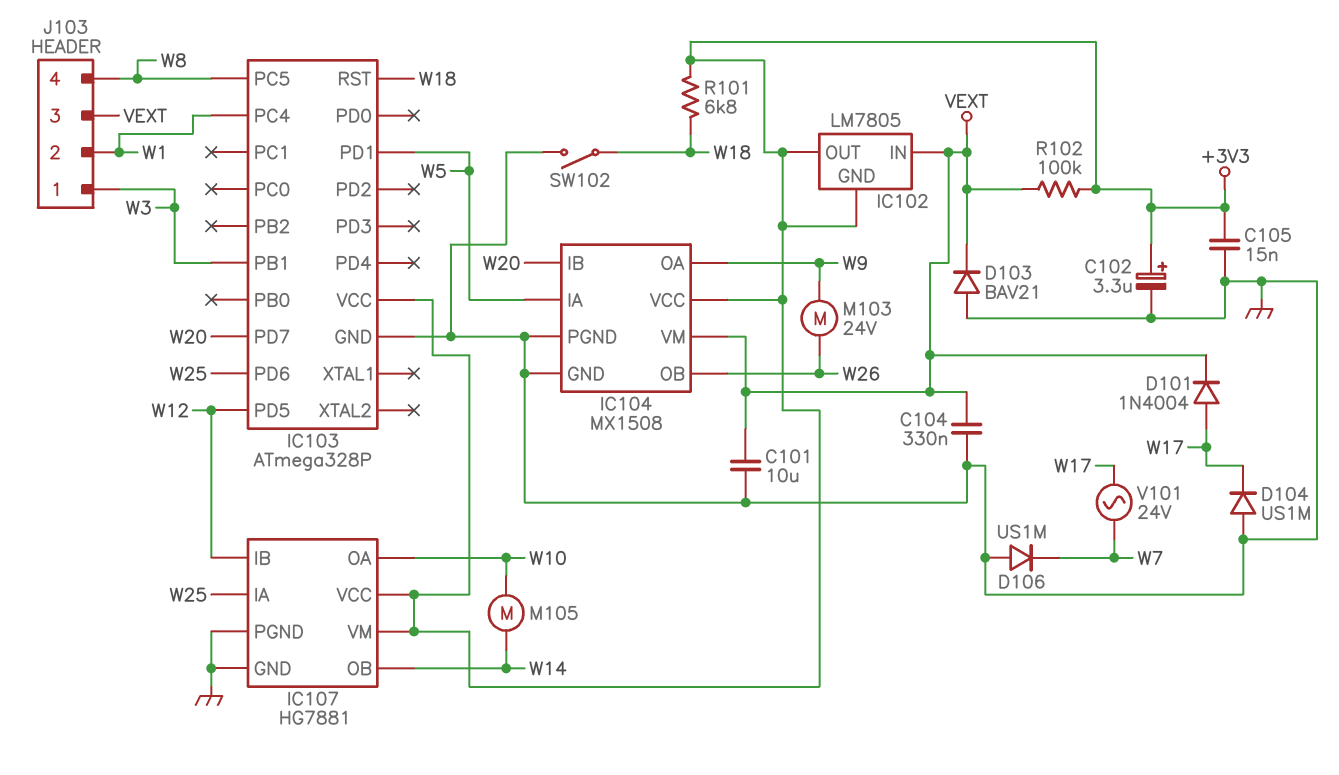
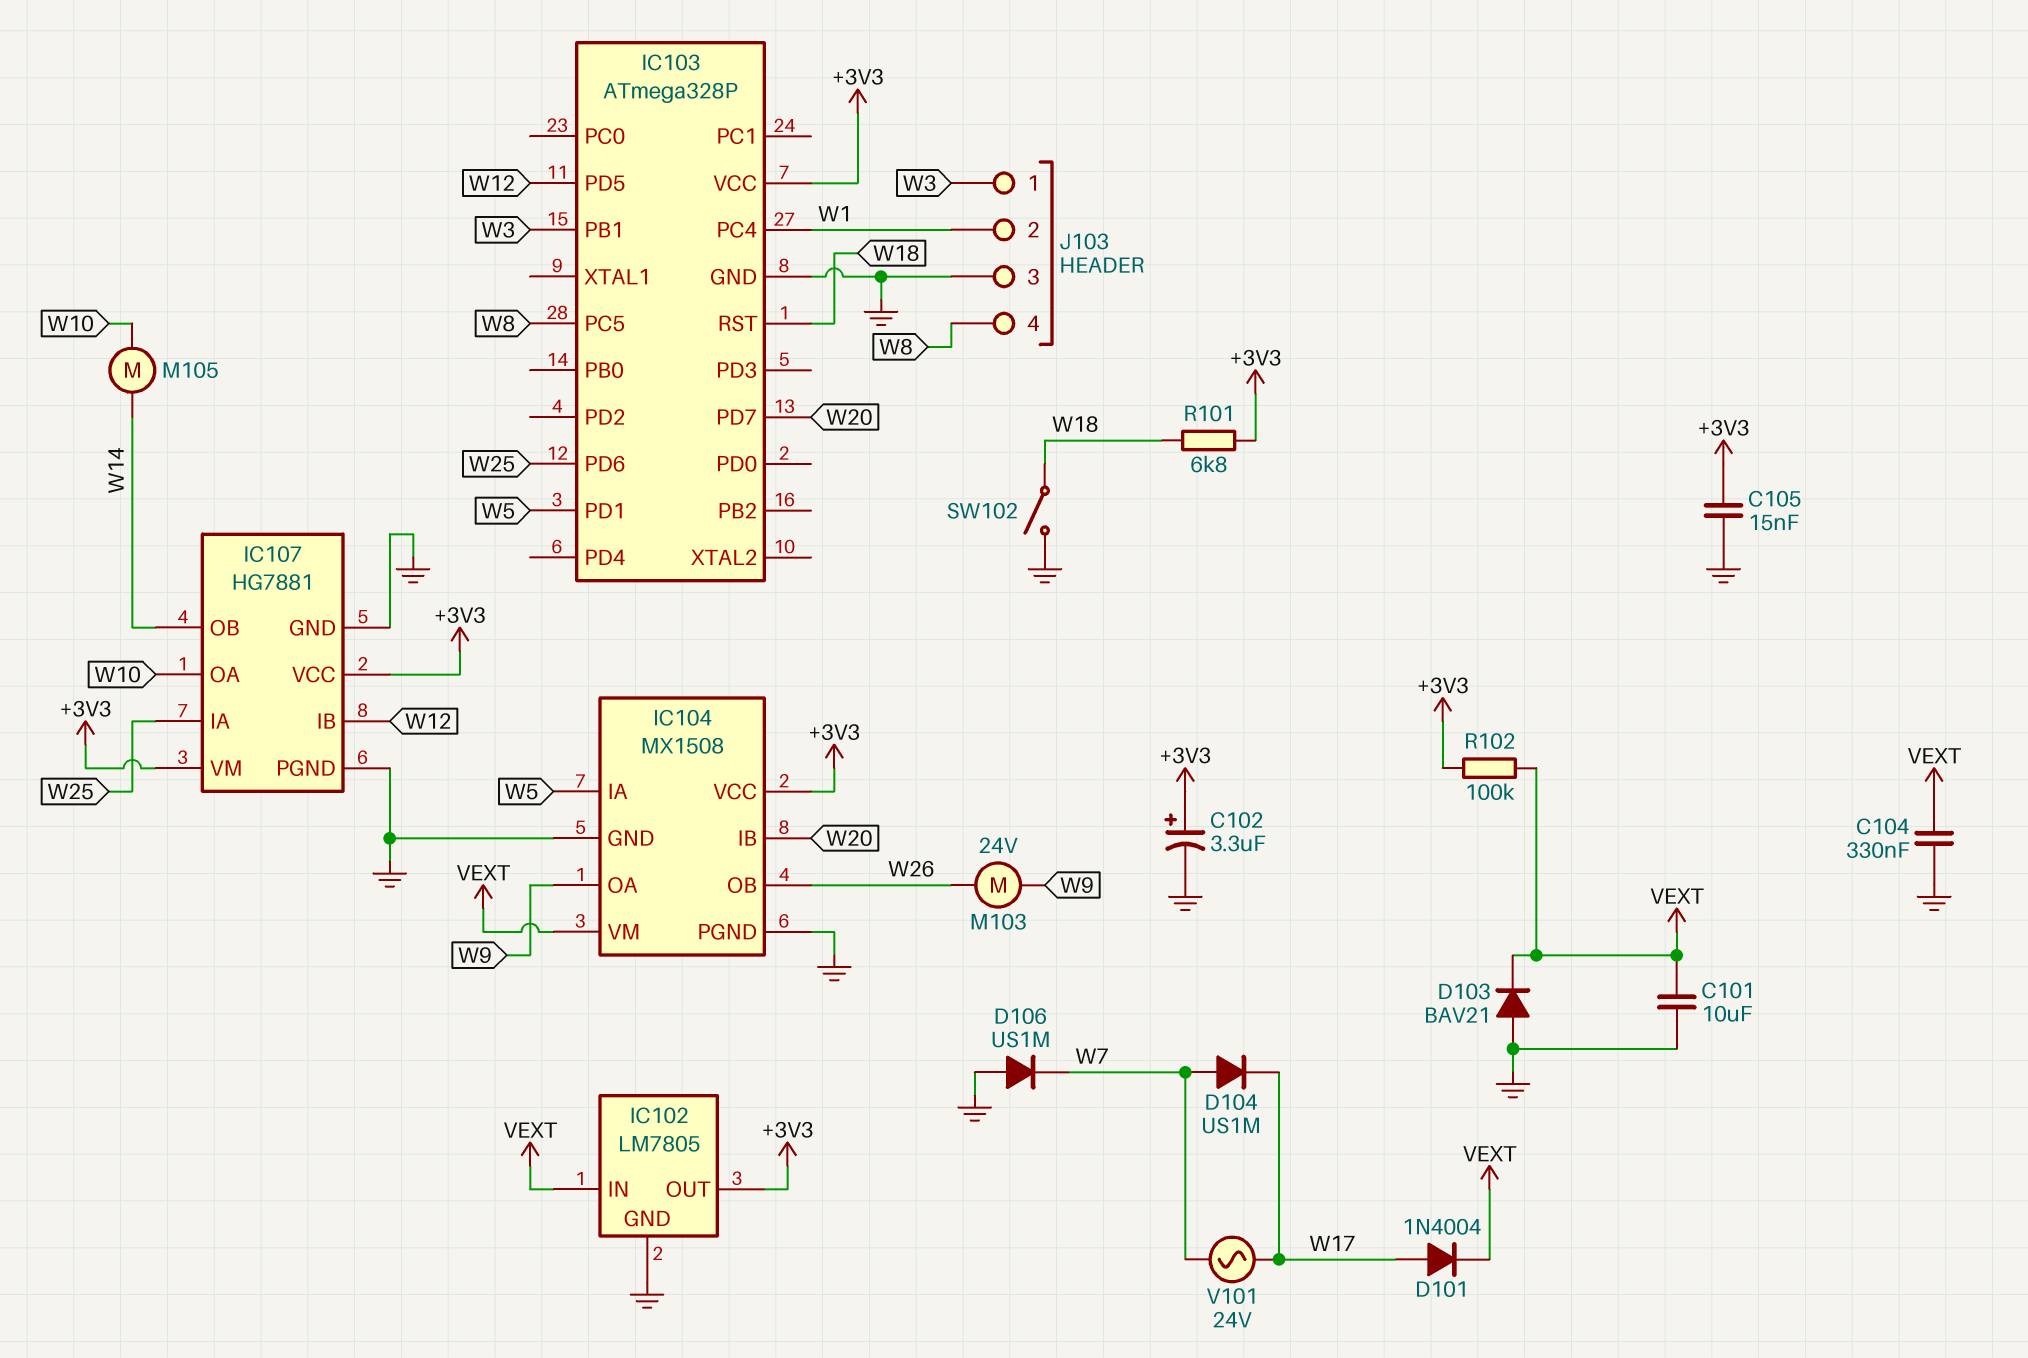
D104: diode US1M (A GND, K W17) -> diode US1M (A W7, K W17)
IC102 pin GND: +3V3 -> GND
J103 pin 3: VEXT -> GND

